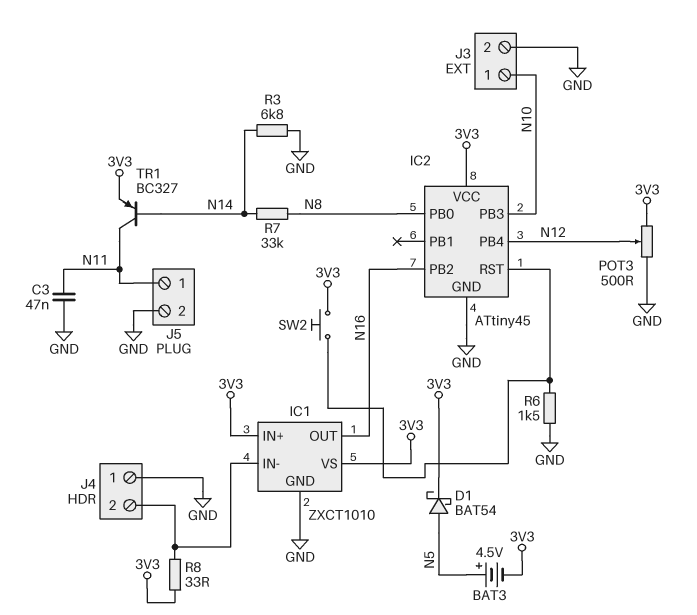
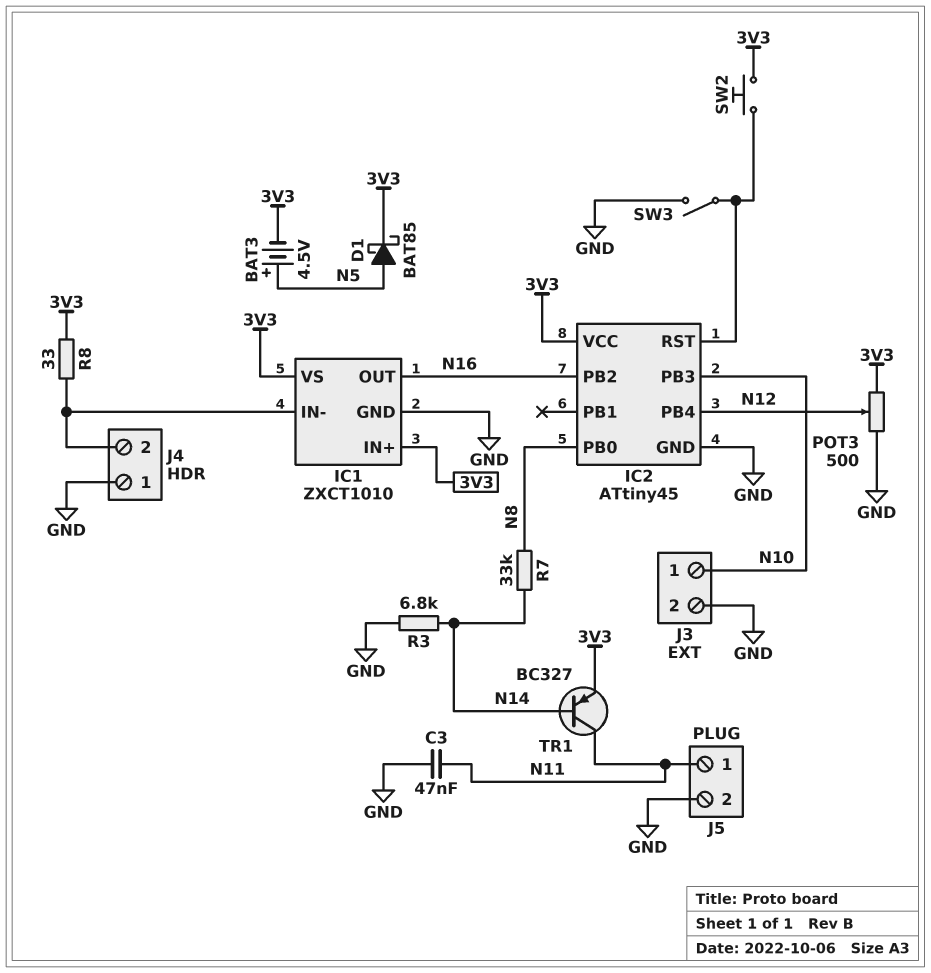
D1: schottky BAT54 (A N5, K 3V3) -> schottky BAT85 (A N5, K 3V3)
R6: 1.5k (GND, IC2/RST) -> none
SW3: none -> switch (GND, IC2/RST)

